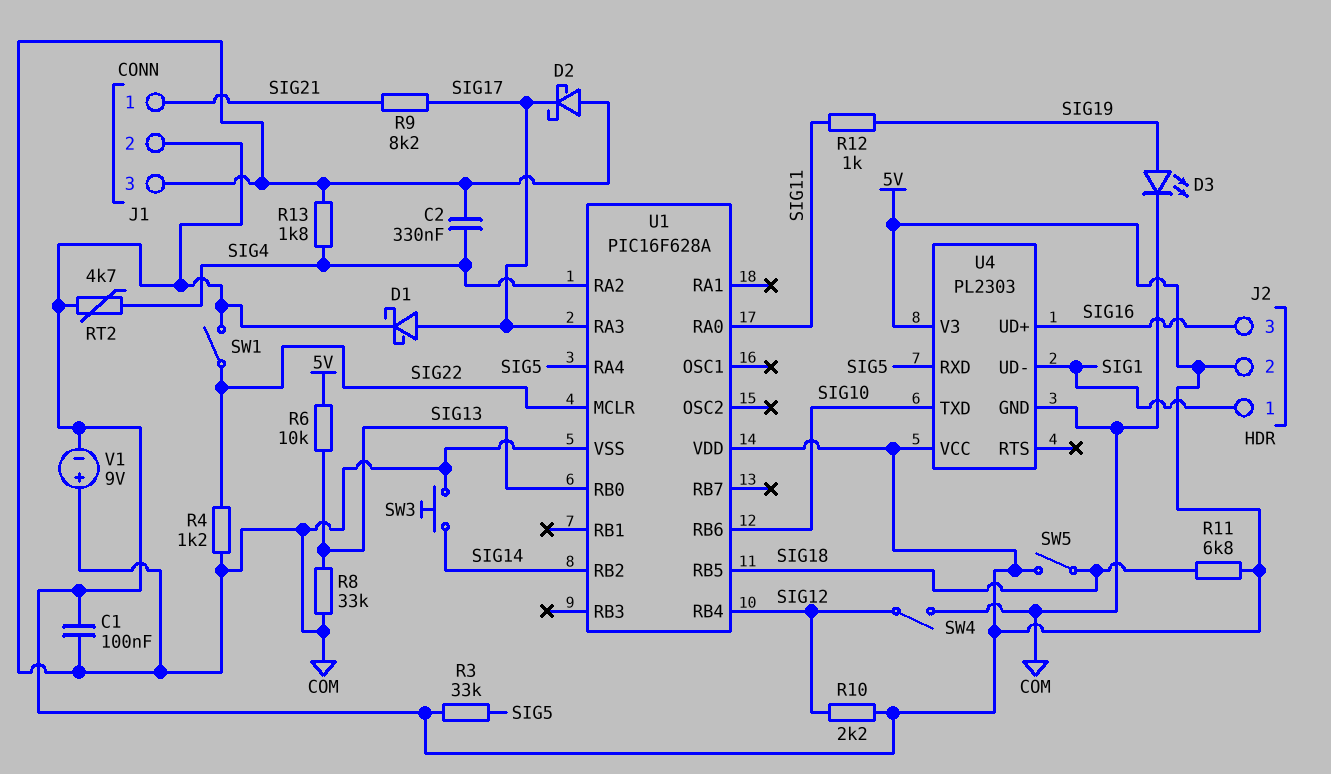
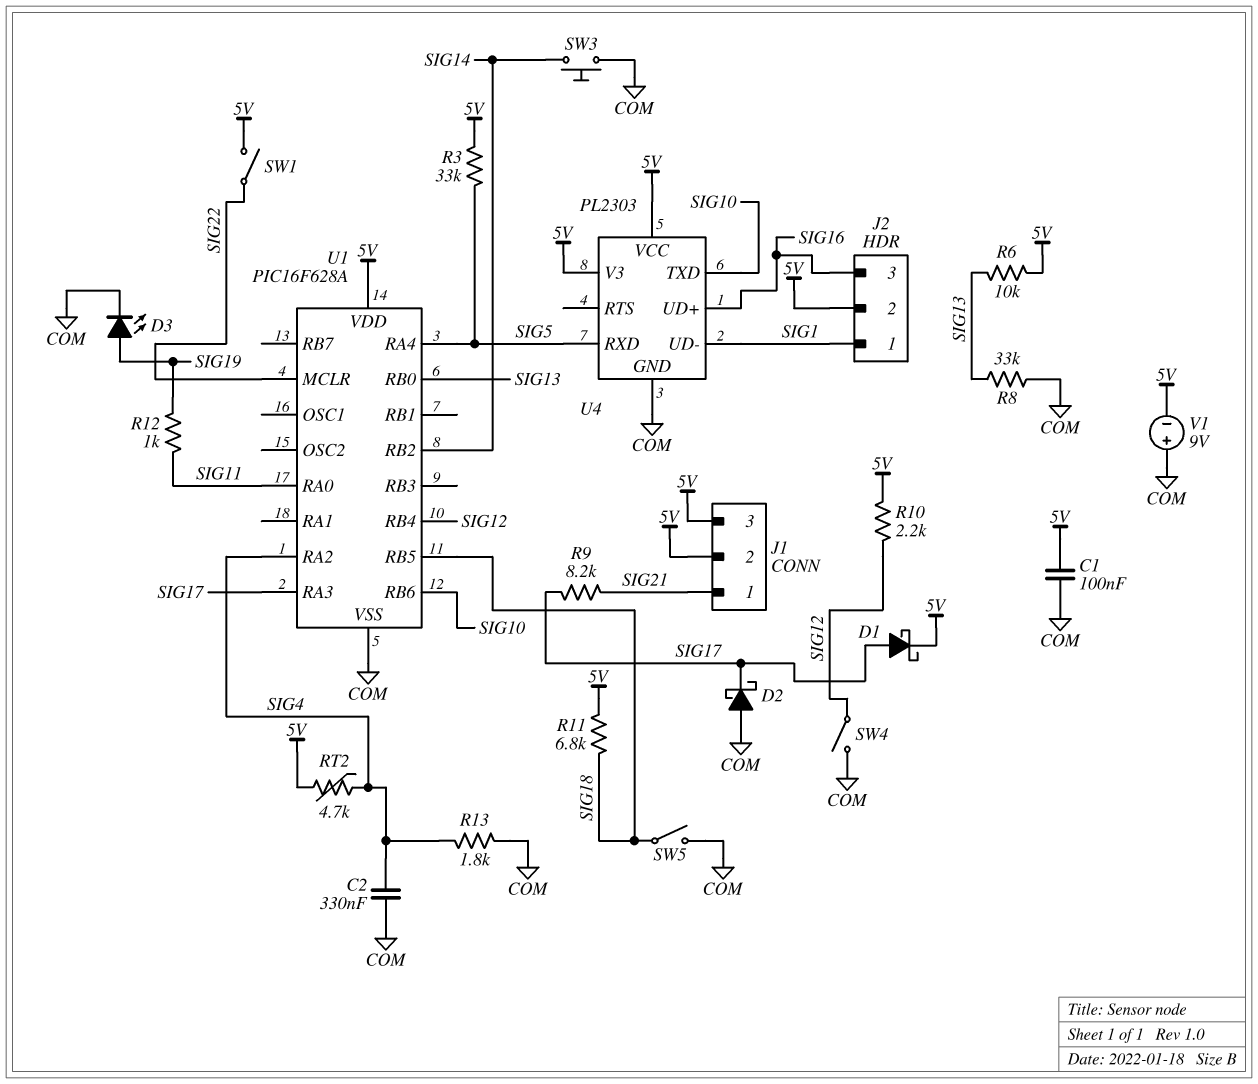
J1 pin 3: COM -> 5V
R4: 1.2k (COM, SIG22) -> none
SW5: switch (5V, SIG18) -> switch (COM, SIG18)

